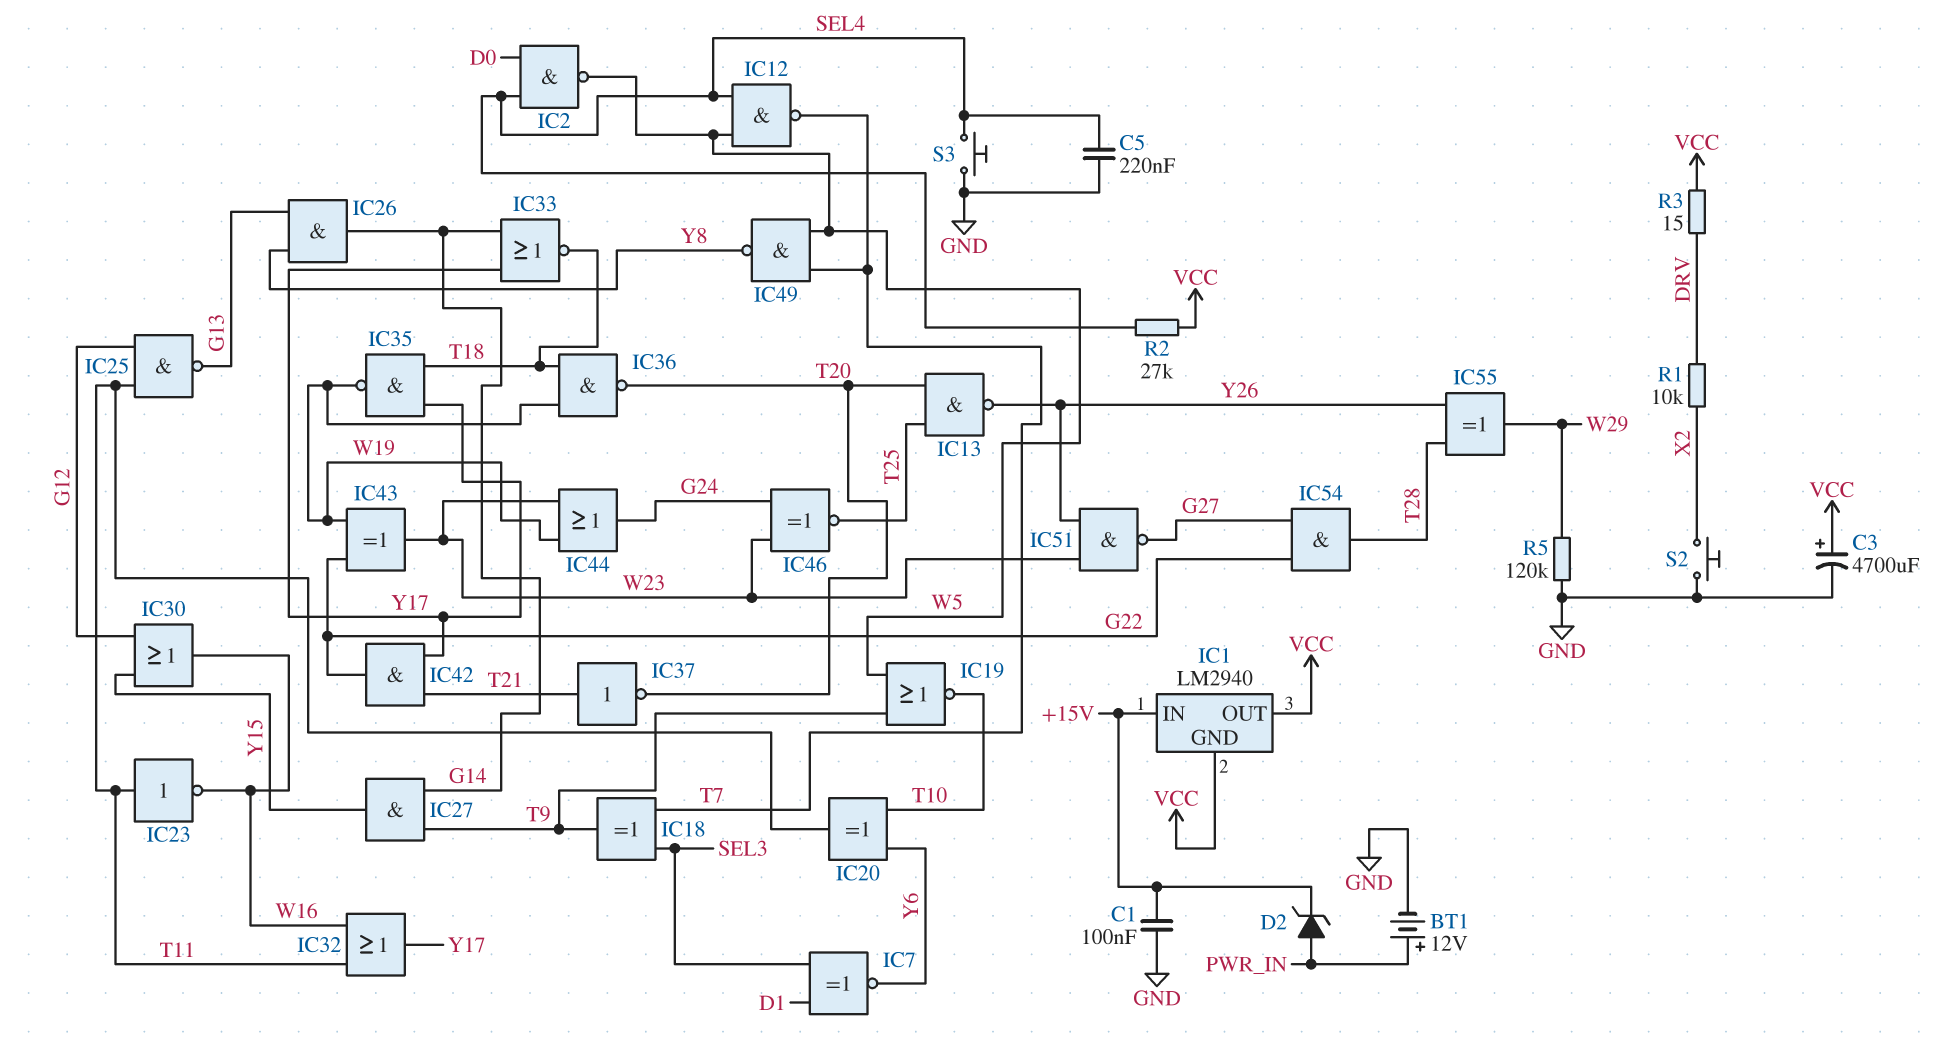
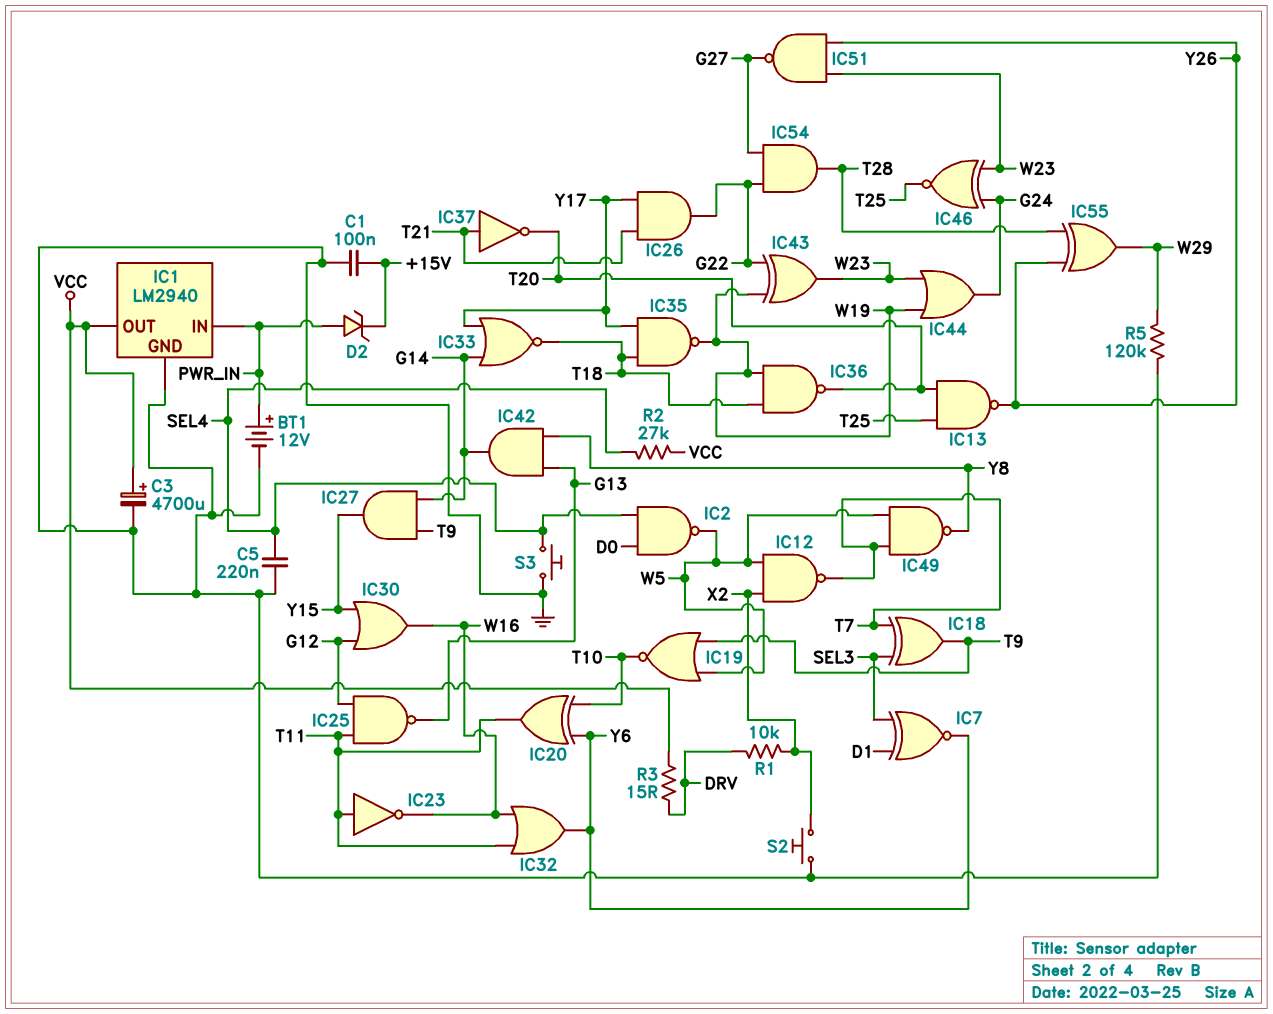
IC1 pin GND: VCC -> GND
IC1 pin IN: +15V -> PWR_IN
IC12: NAND (in SEL4, in W5, out T7) -> NAND (in W5, in X2, out T7)
IC26: AND (in G13, in Y8, out G14) -> AND (in T21, in Y17, out G22)
IC32: OR (in T11, in W16, out Y17) -> OR (in T11, in W16, out Y6)
IC42: AND (in T21, in Y17, out G22) -> AND (in G13, in Y8, out G14)

